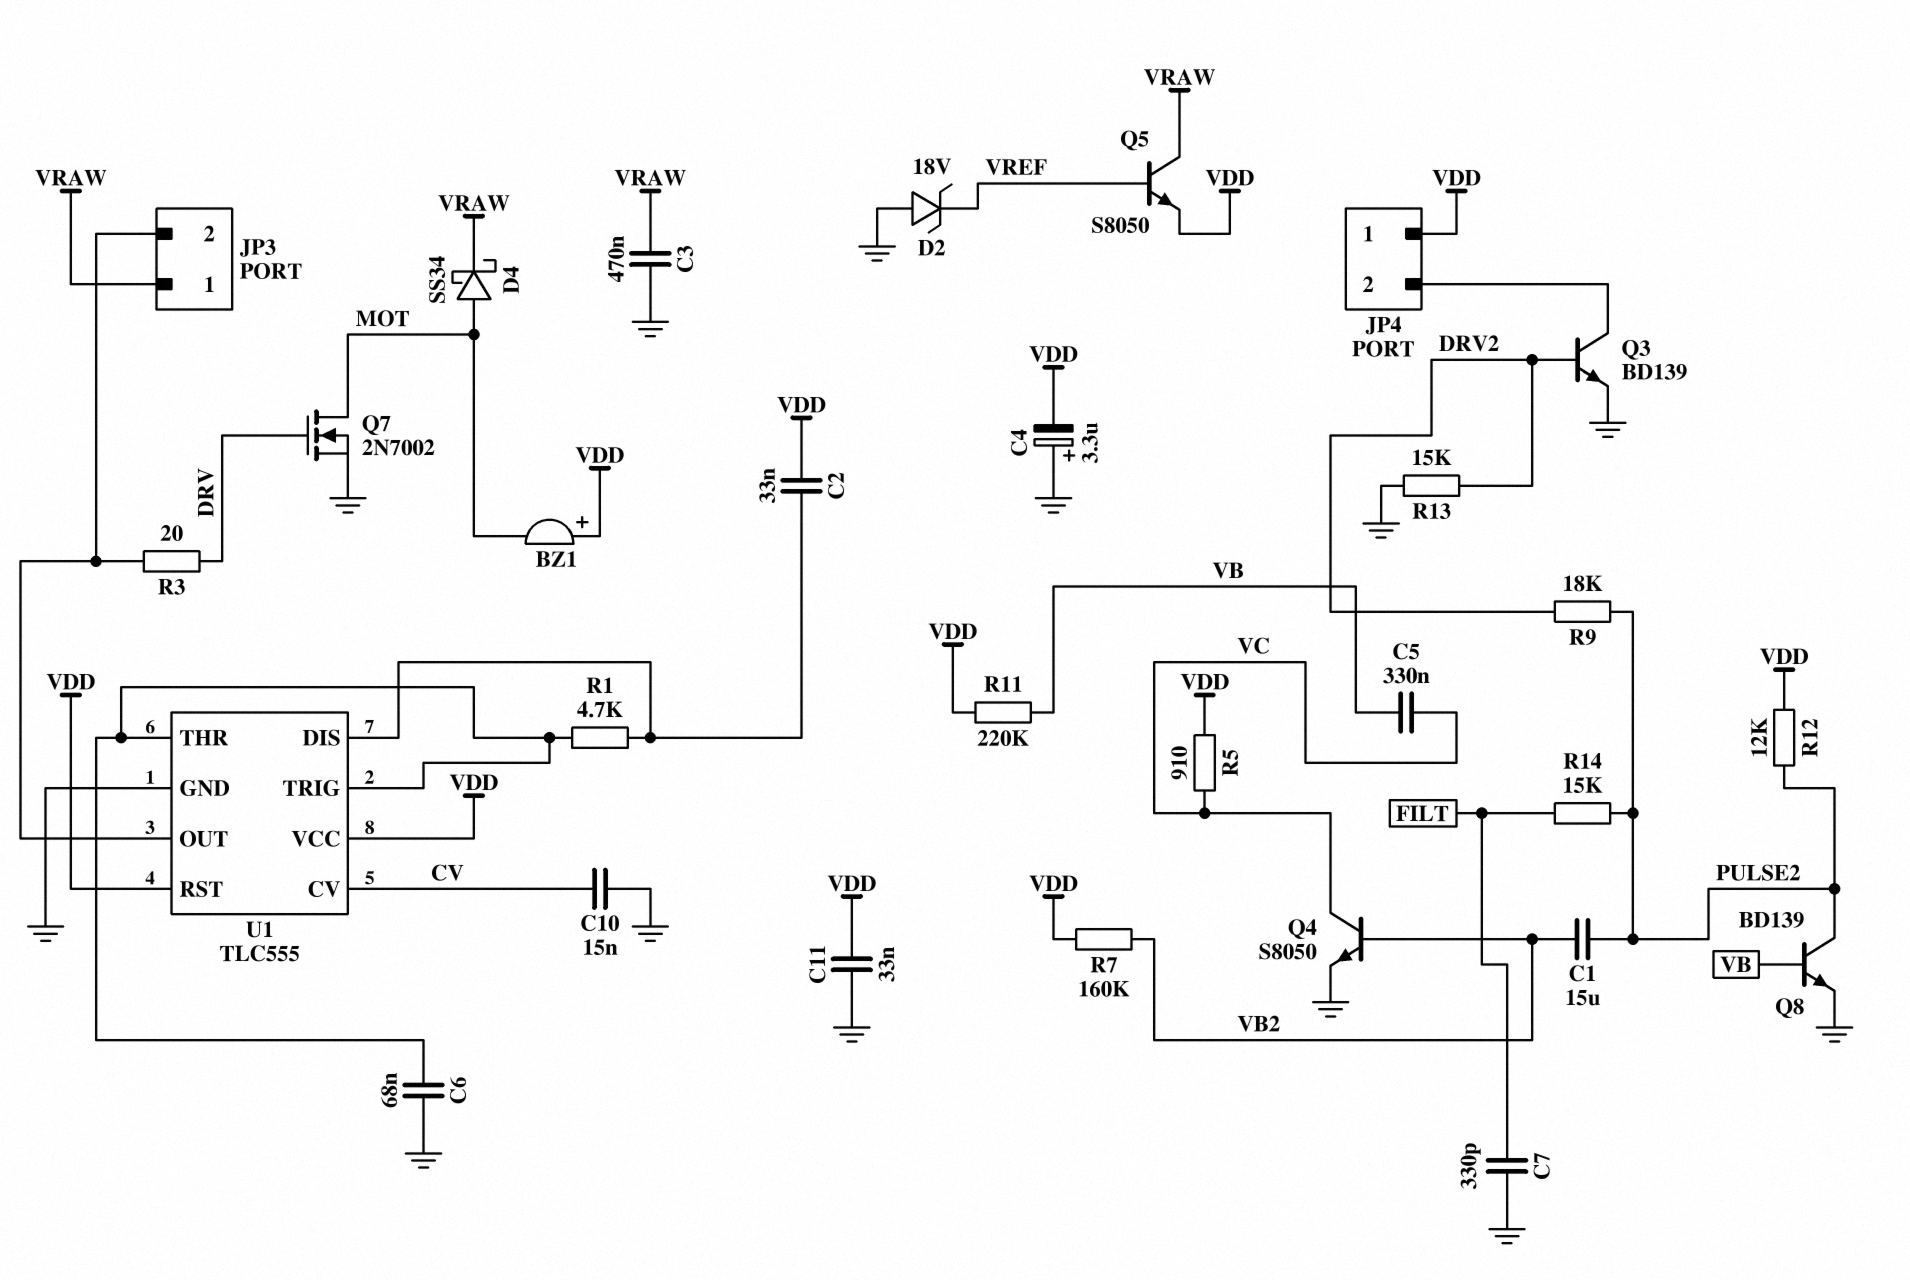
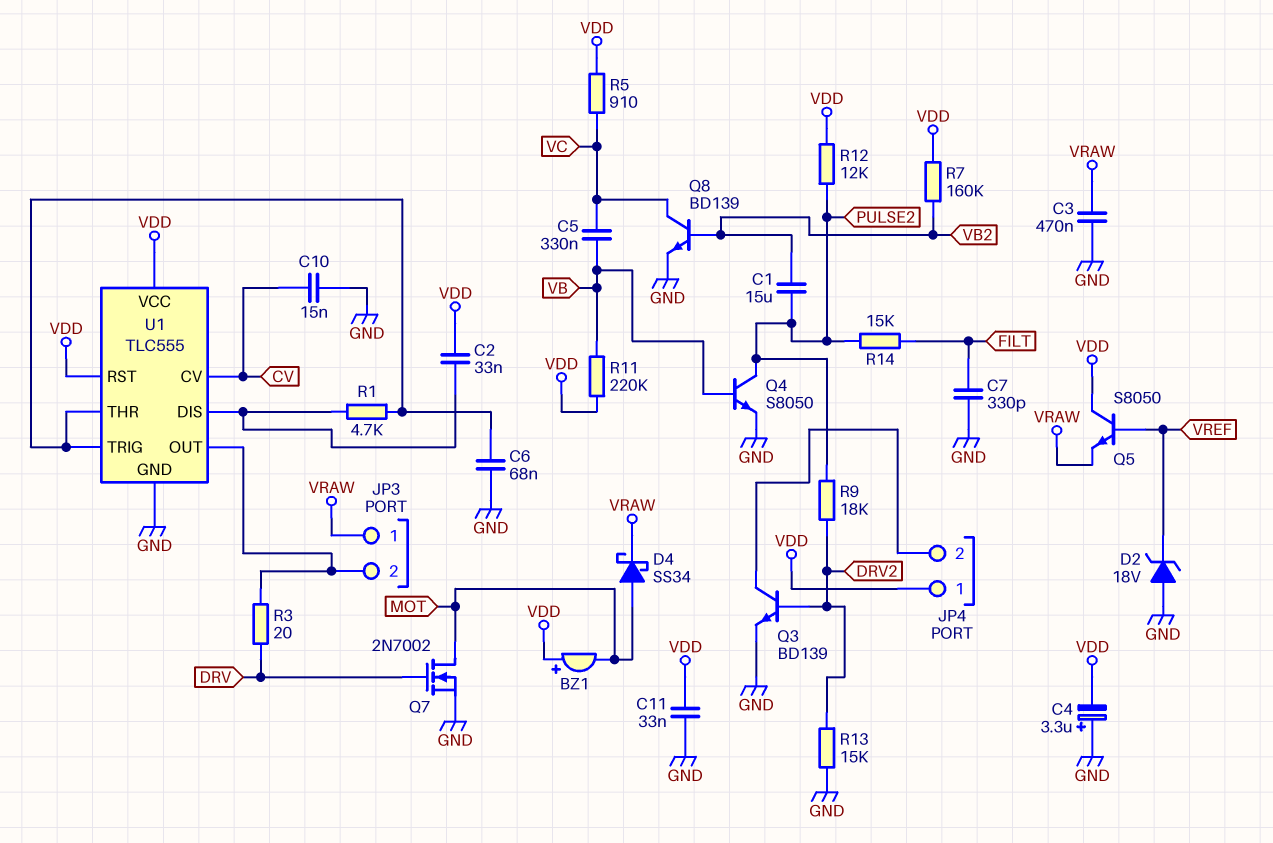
Q4: NPN S8050 (B VB2, C VC, E GND) -> NPN S8050 (B VB, C PULSE2, E GND)
Q5: NPN S8050 (B VREF, C VRAW, E VDD) -> NPN S8050 (B VREF, C VDD, E VRAW)
Q8: NPN BD139 (B VB, C PULSE2, E GND) -> NPN BD139 (B VB2, C VC, E GND)

